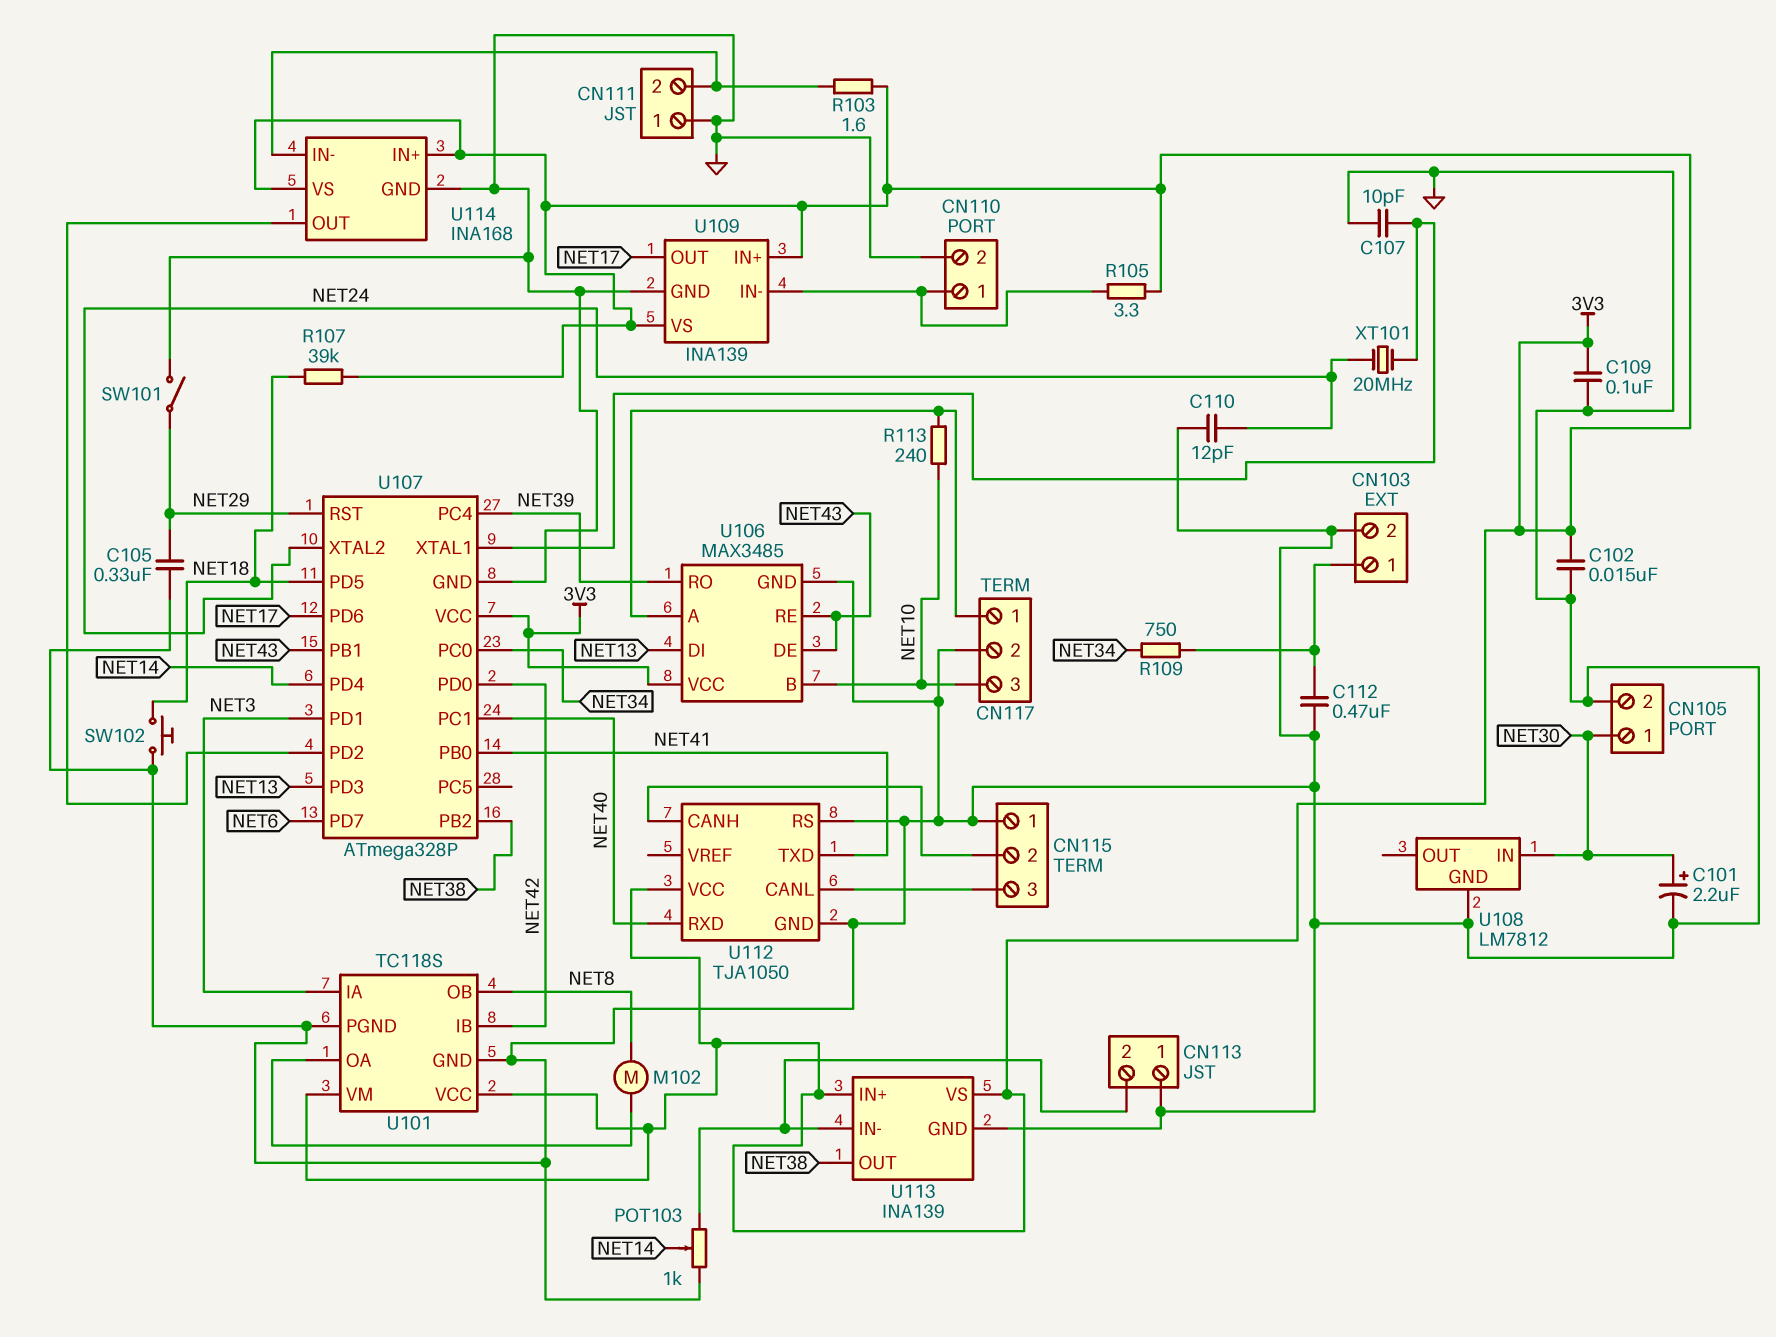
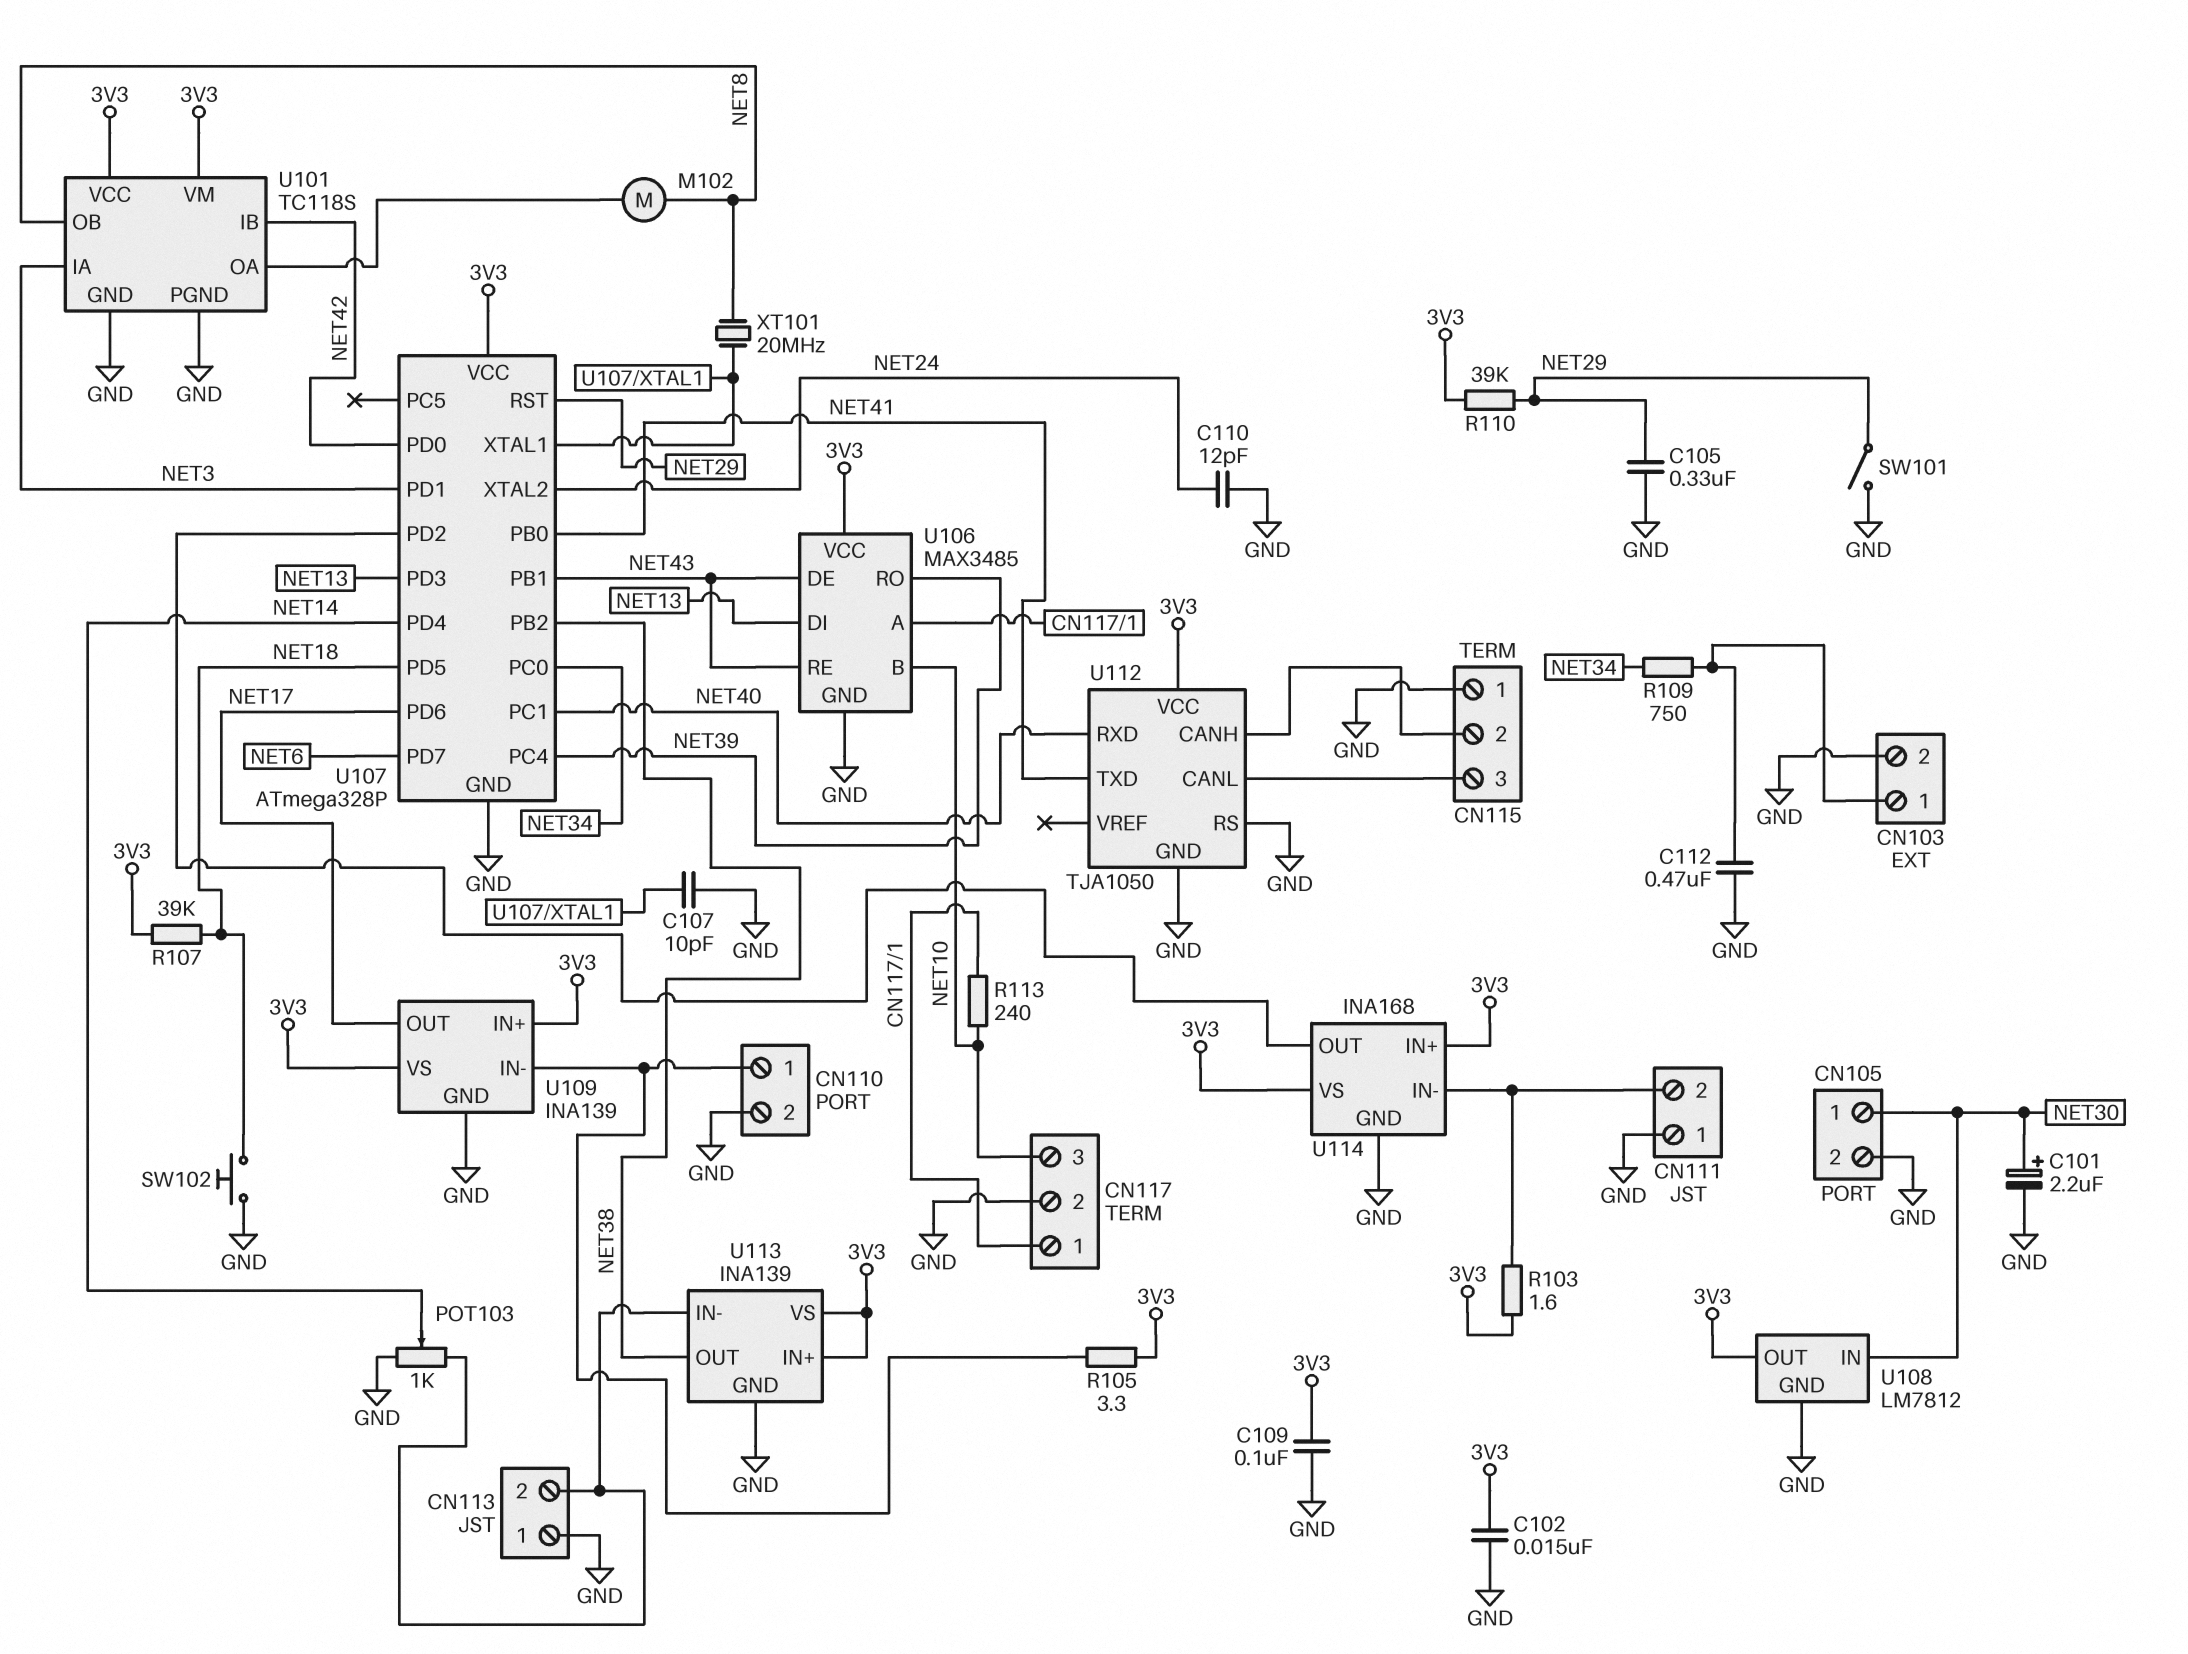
R110: none -> 39k (3V3, NET29)
U108 pin OUT: none -> 3V3
XT101: 20MHz (NET24, U107/XTAL1) -> 20MHz (NET8, U107/XTAL1)

